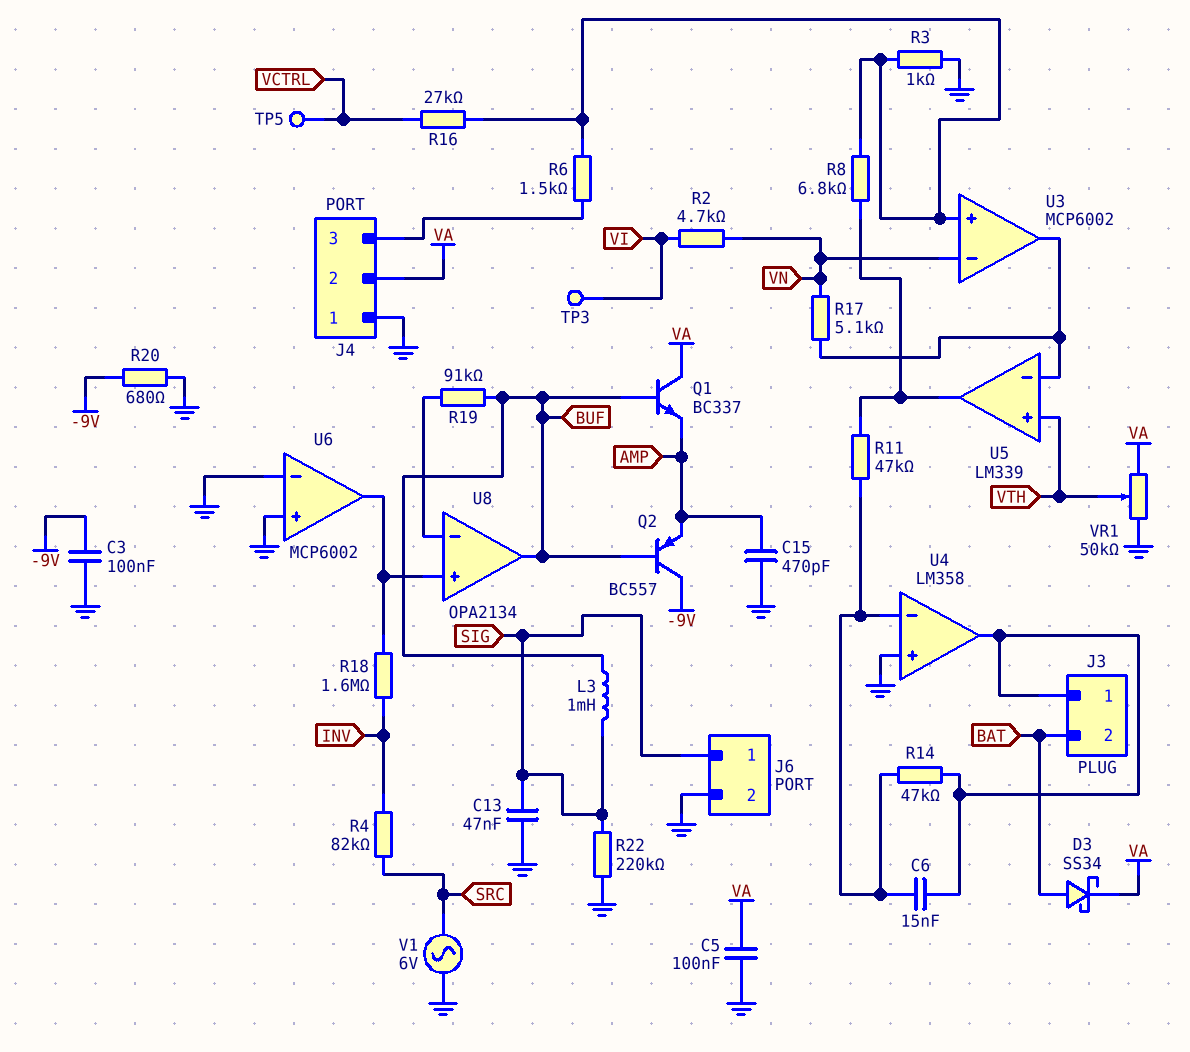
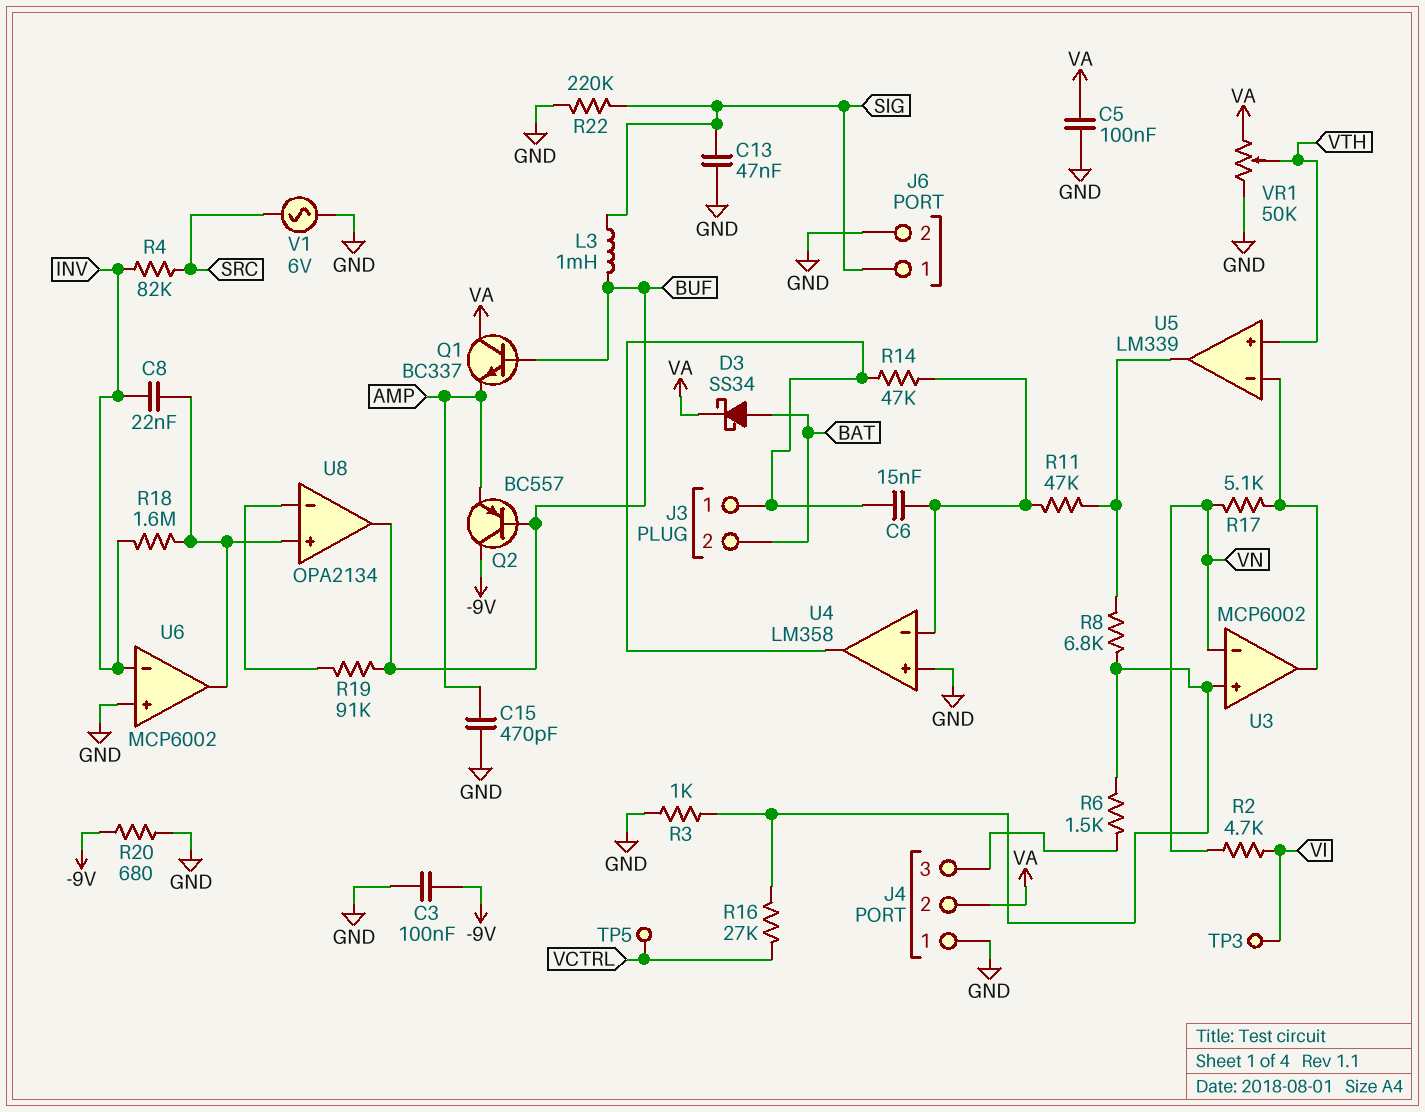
C8: none -> 22nF (INV, U6/out)
U6 pin in-: GND -> INV

